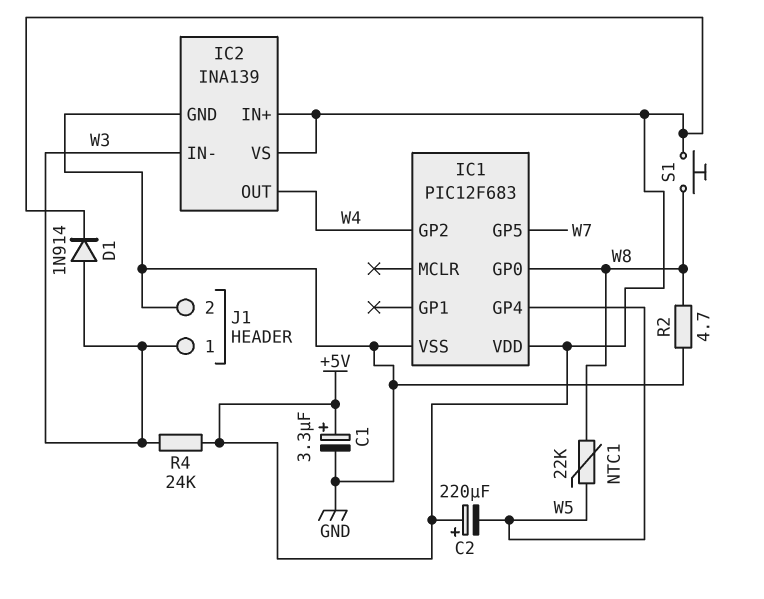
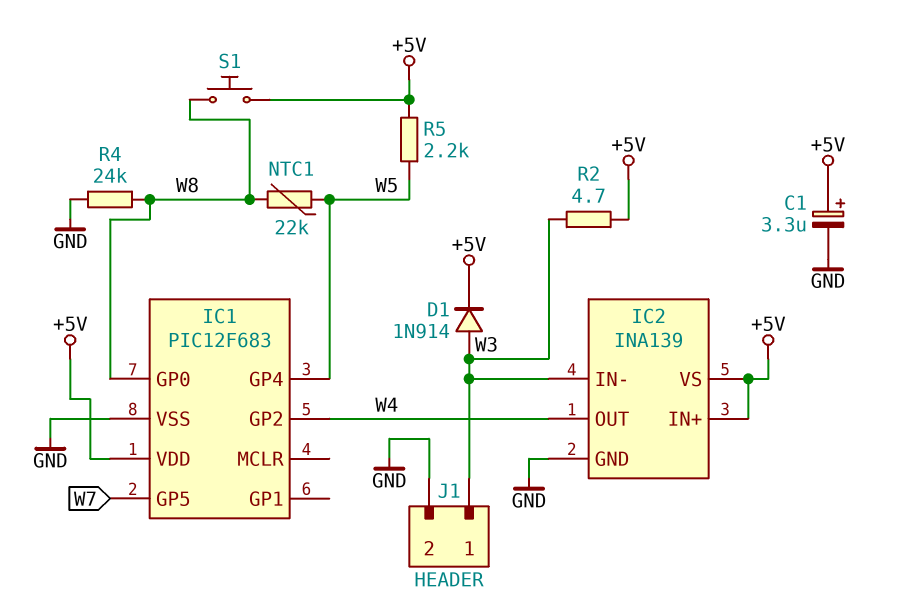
C2: 220uF (plus +5V, minus W5) -> none
R2: 4.7 (GND, W8) -> 4.7 (+5V, W3)
R4: 24k (+5V, W3) -> 24k (GND, W8)
R5: none -> 2.2k (+5V, W5)

